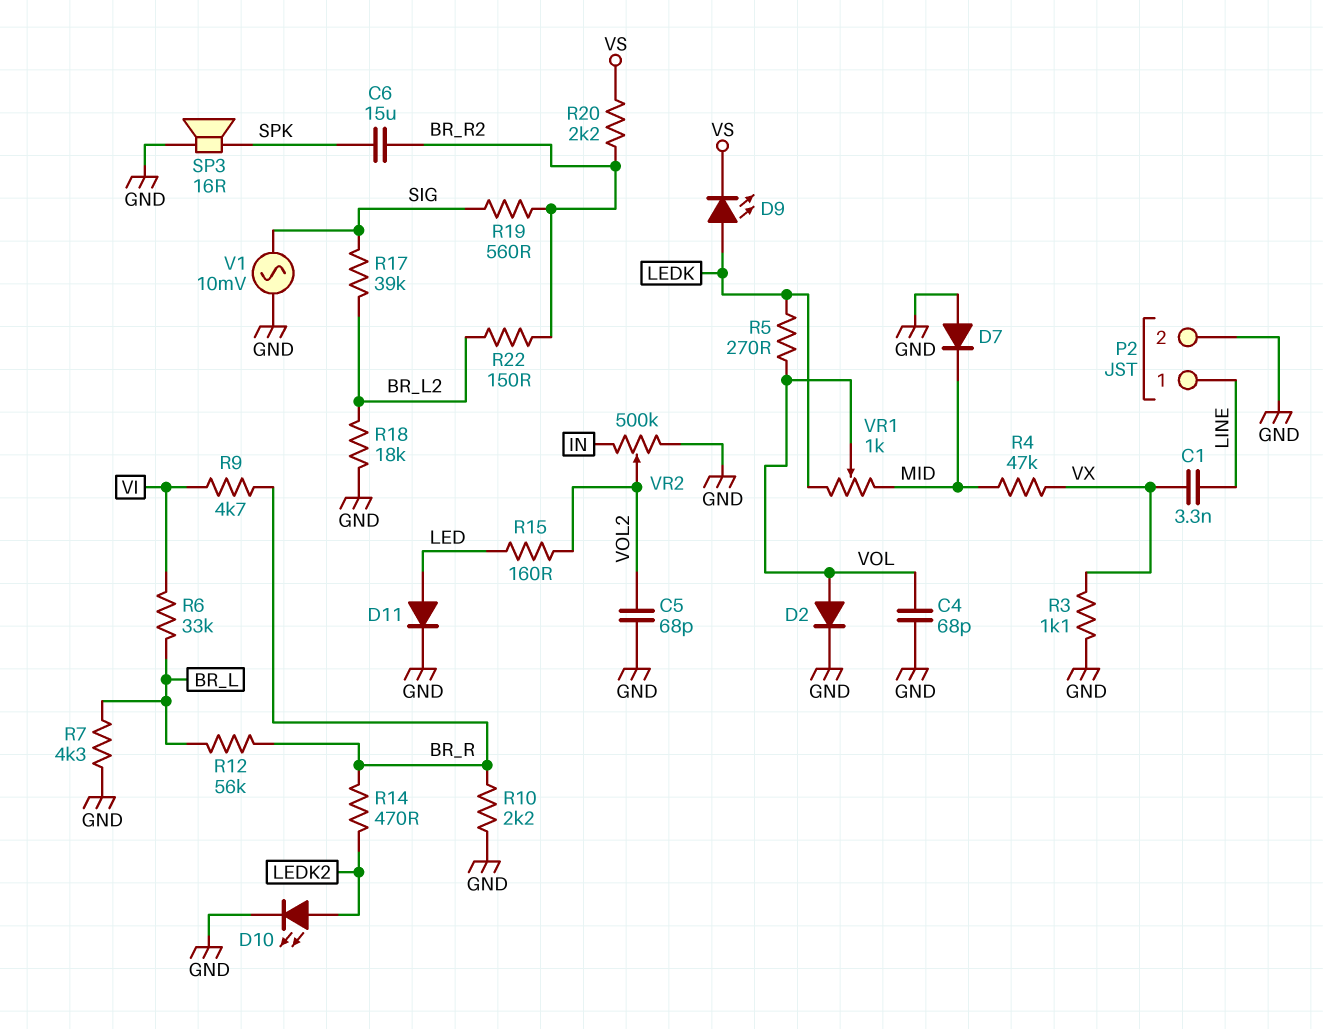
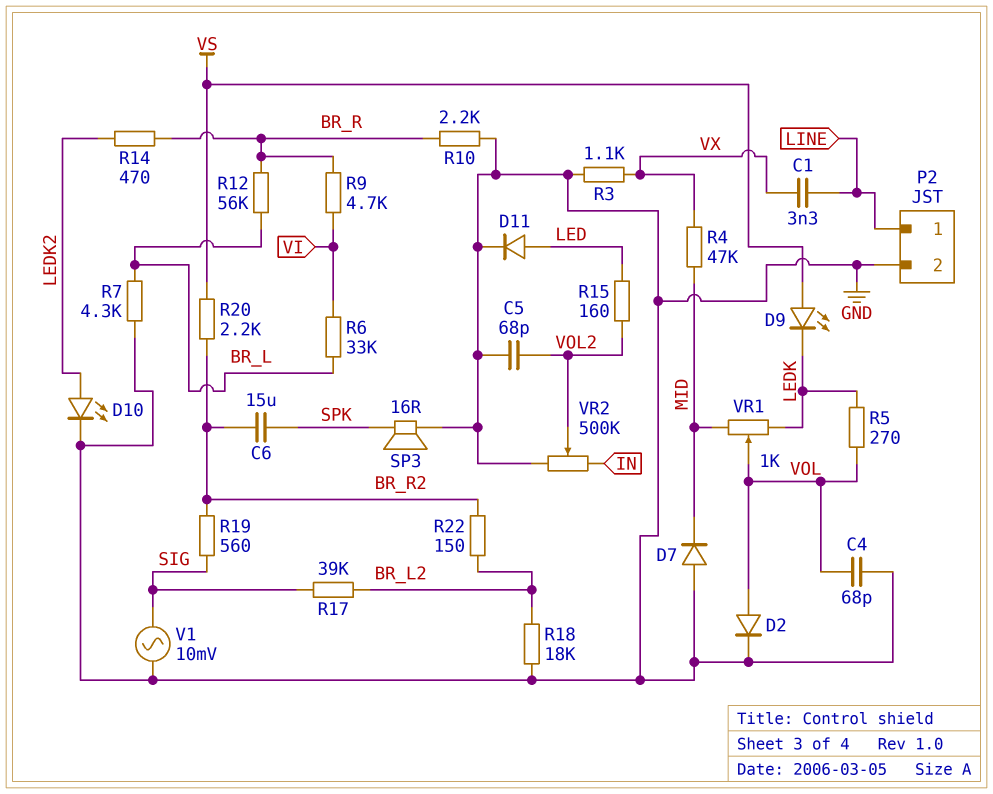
D9: LED (A LEDK, K VS) -> LED (A VS, K LEDK)

